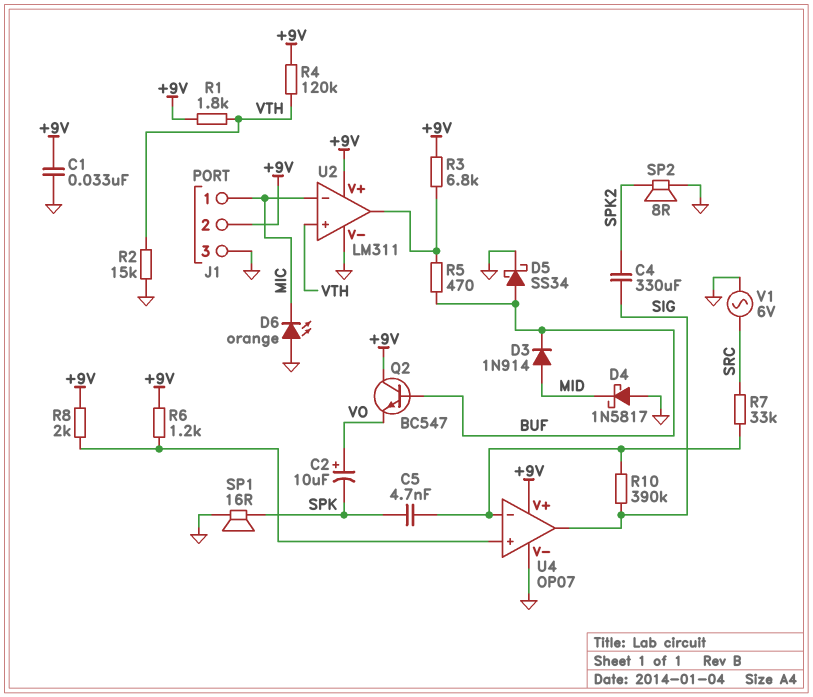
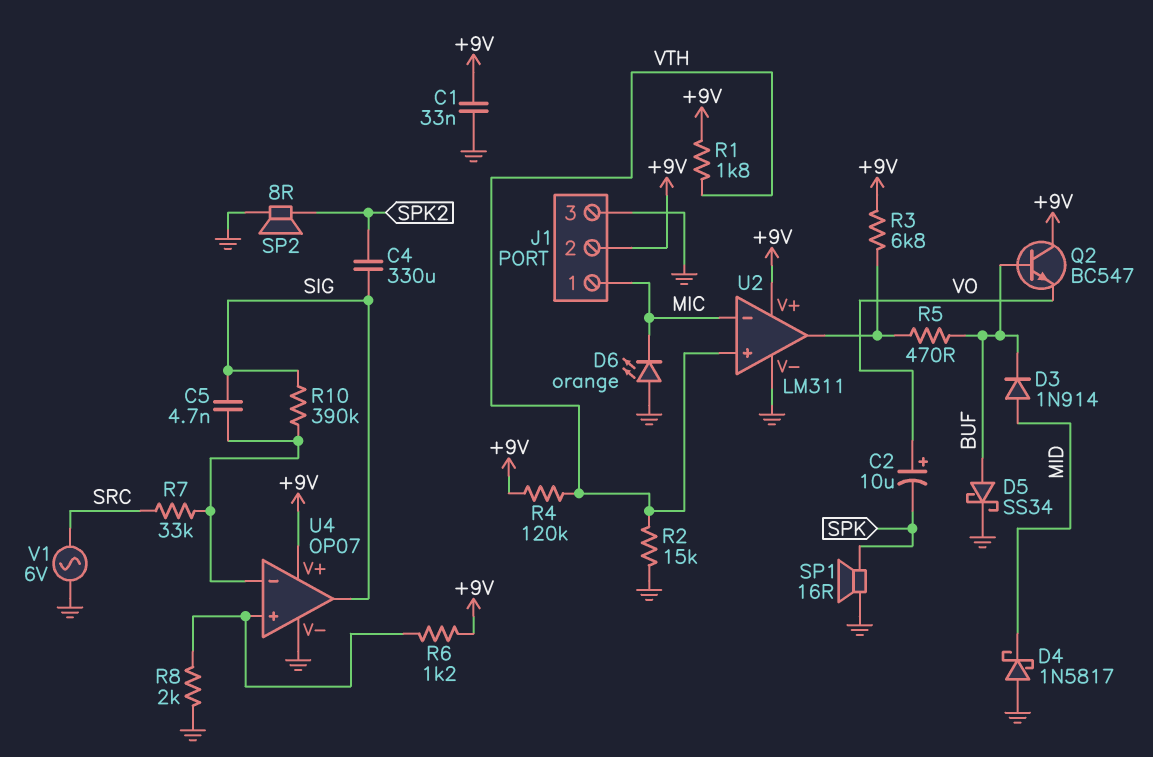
C5: 4.7nF (SPK, U4/in-) -> 4.7nF (SIG, U4/in-)
R8: 2k (+9V, U4/in+) -> 2k (GND, U4/in+)

